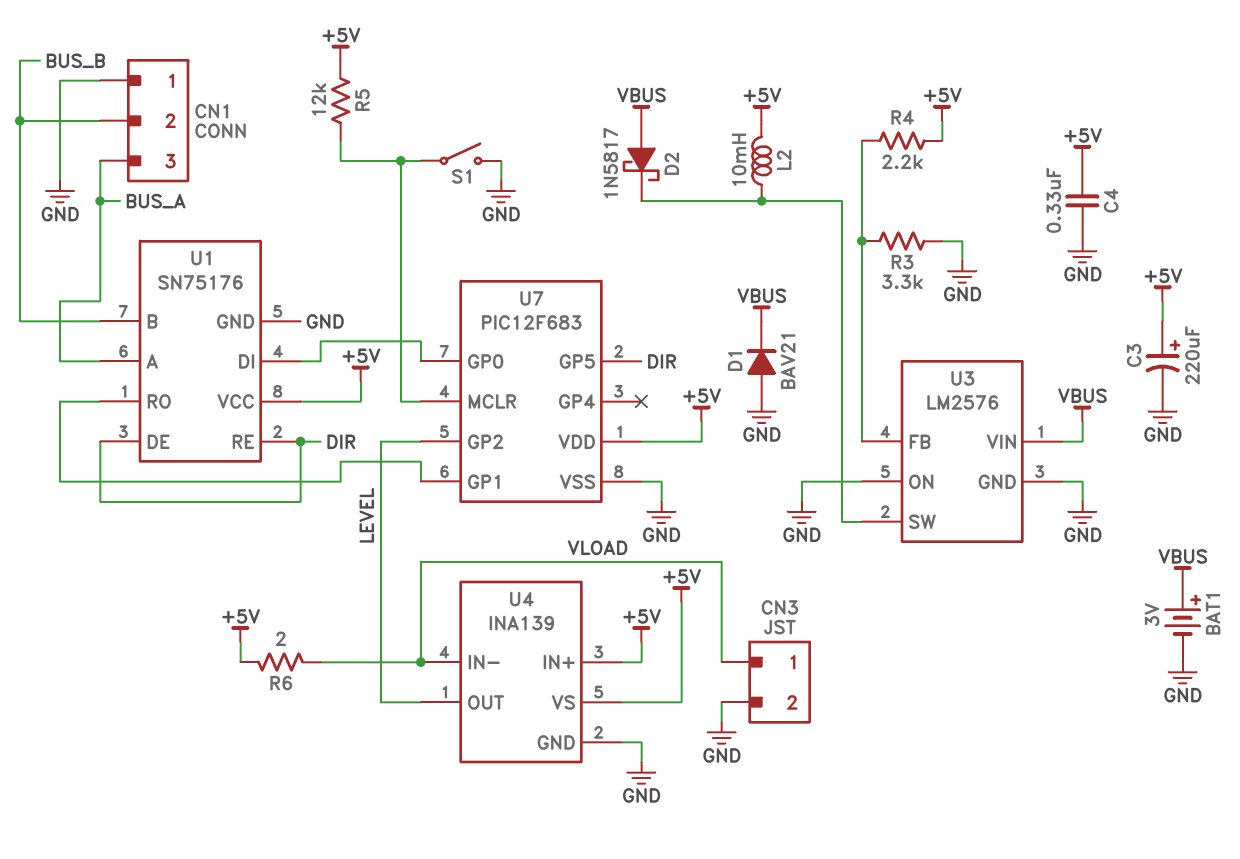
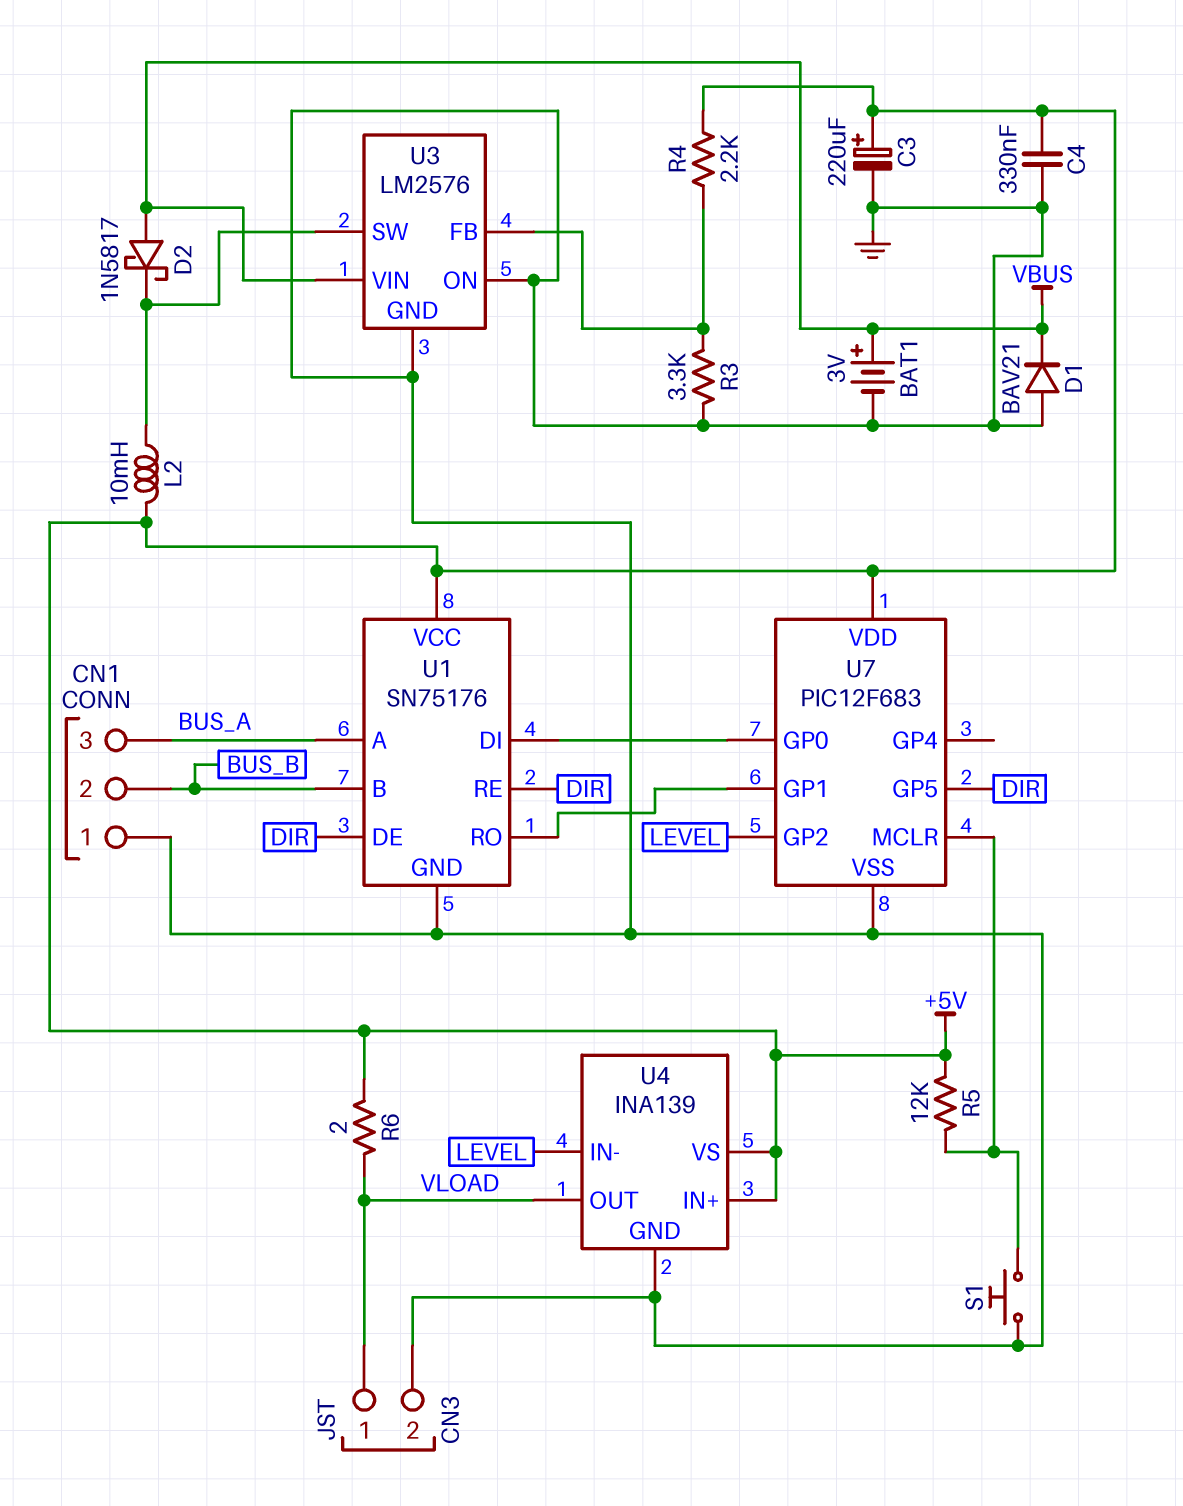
S1: switch (GND, U7/MCLR) -> button (GND, U7/MCLR)
U4 pin IN-: VLOAD -> LEVEL
U4 pin OUT: LEVEL -> VLOAD

